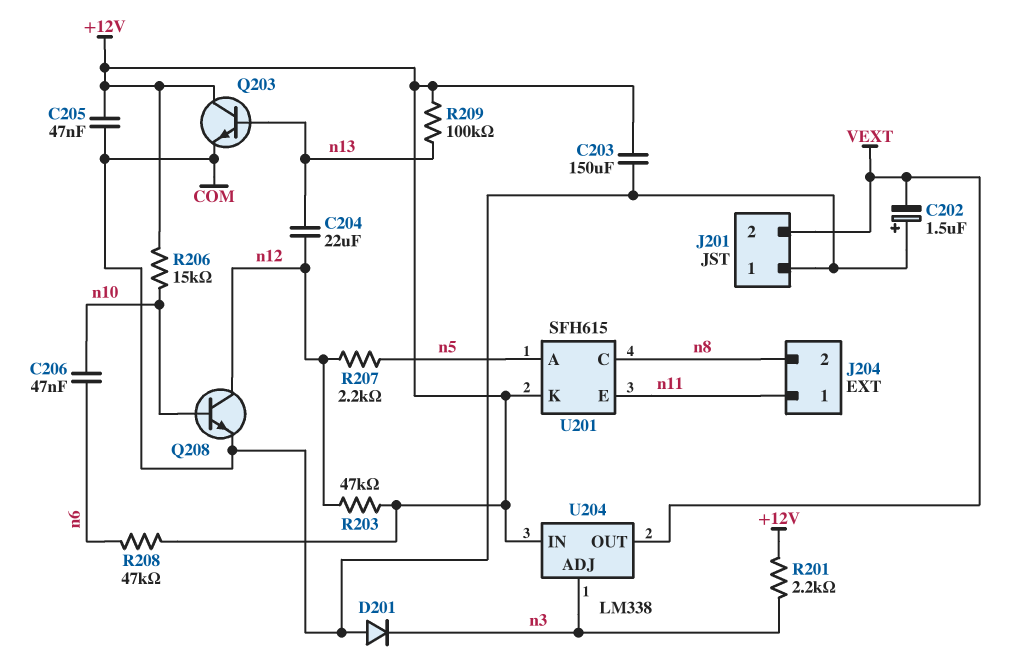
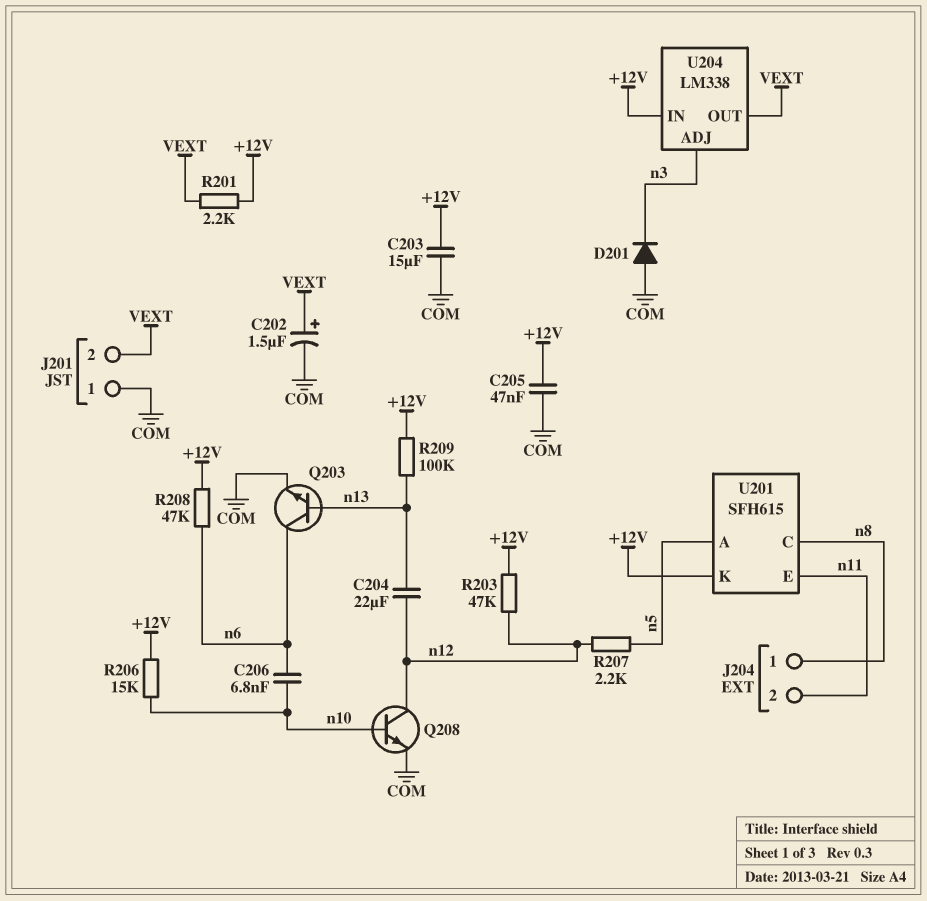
C202: 1.5uF (plus COM, minus VEXT) -> 1.5uF (plus VEXT, minus COM)
C203: 150uF (+12V, COM) -> 15uF (+12V, COM)
C206: 47nF (n6, n10) -> 6.8nF (n6, n10)
J204 pin 1: n11 -> n8
J204 pin 2: n8 -> n11
Q203: NPN (B n13, C +12V, E COM) -> NPN (B n13, C n6, E COM)
R201: 2.2k (+12V, n3) -> 2.2k (+12V, VEXT)

